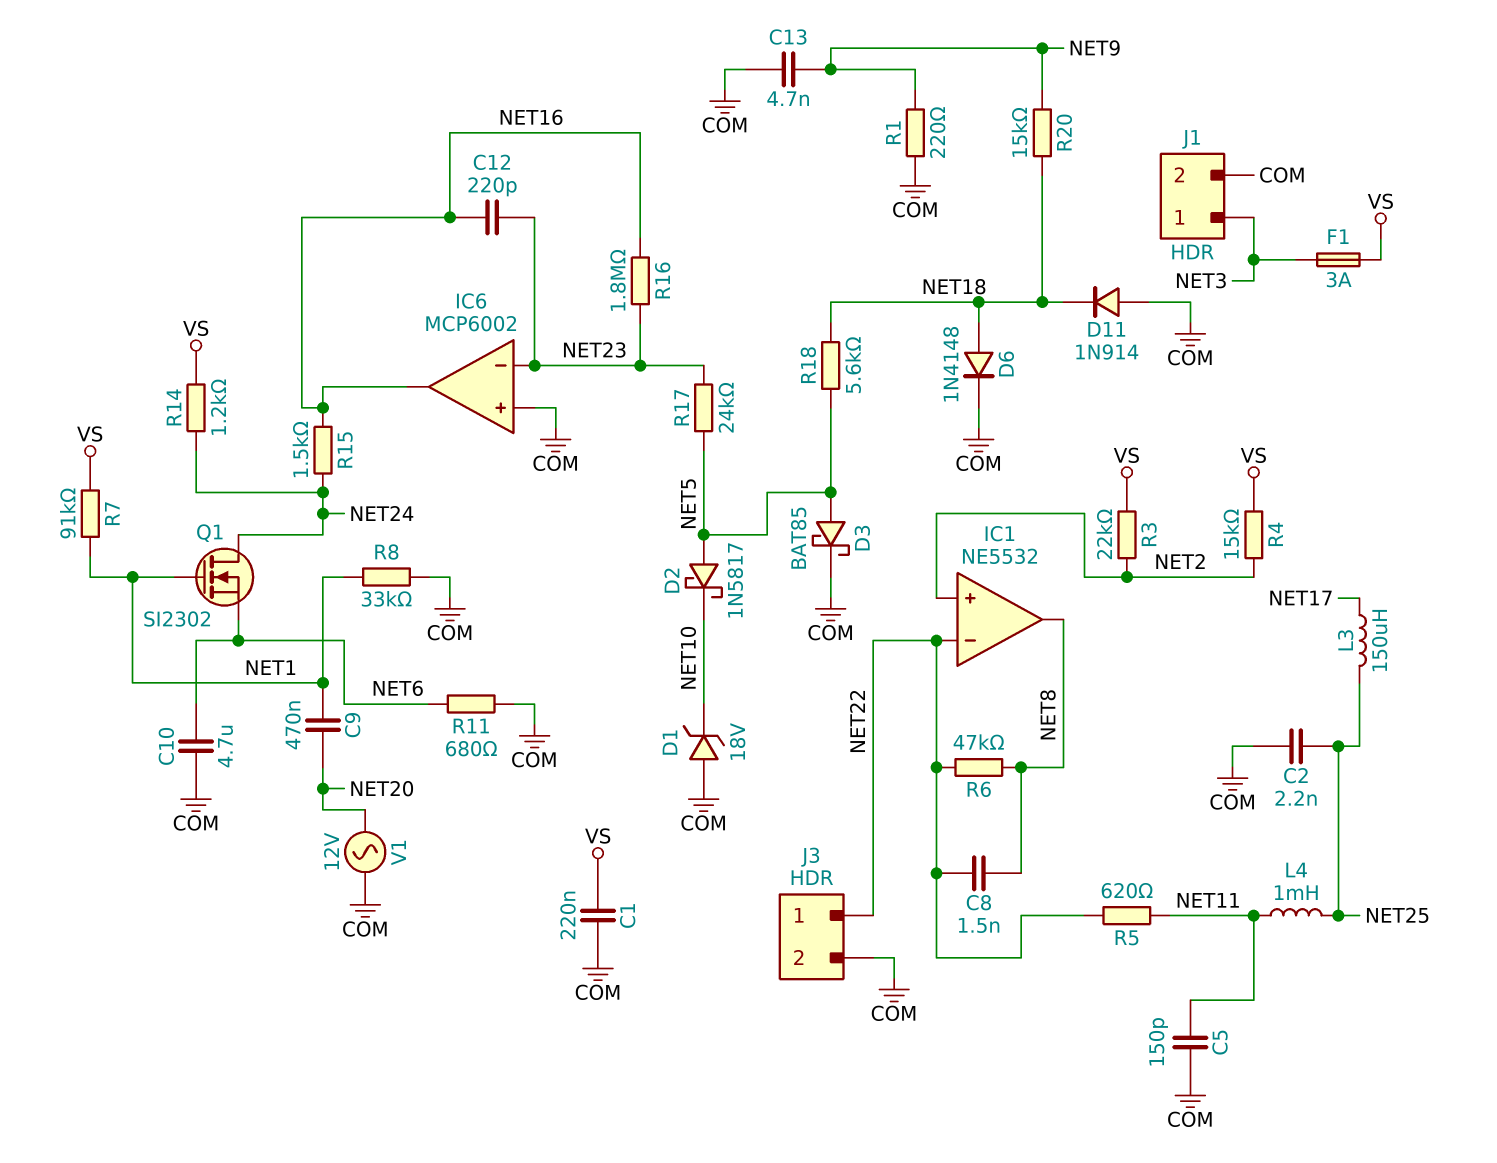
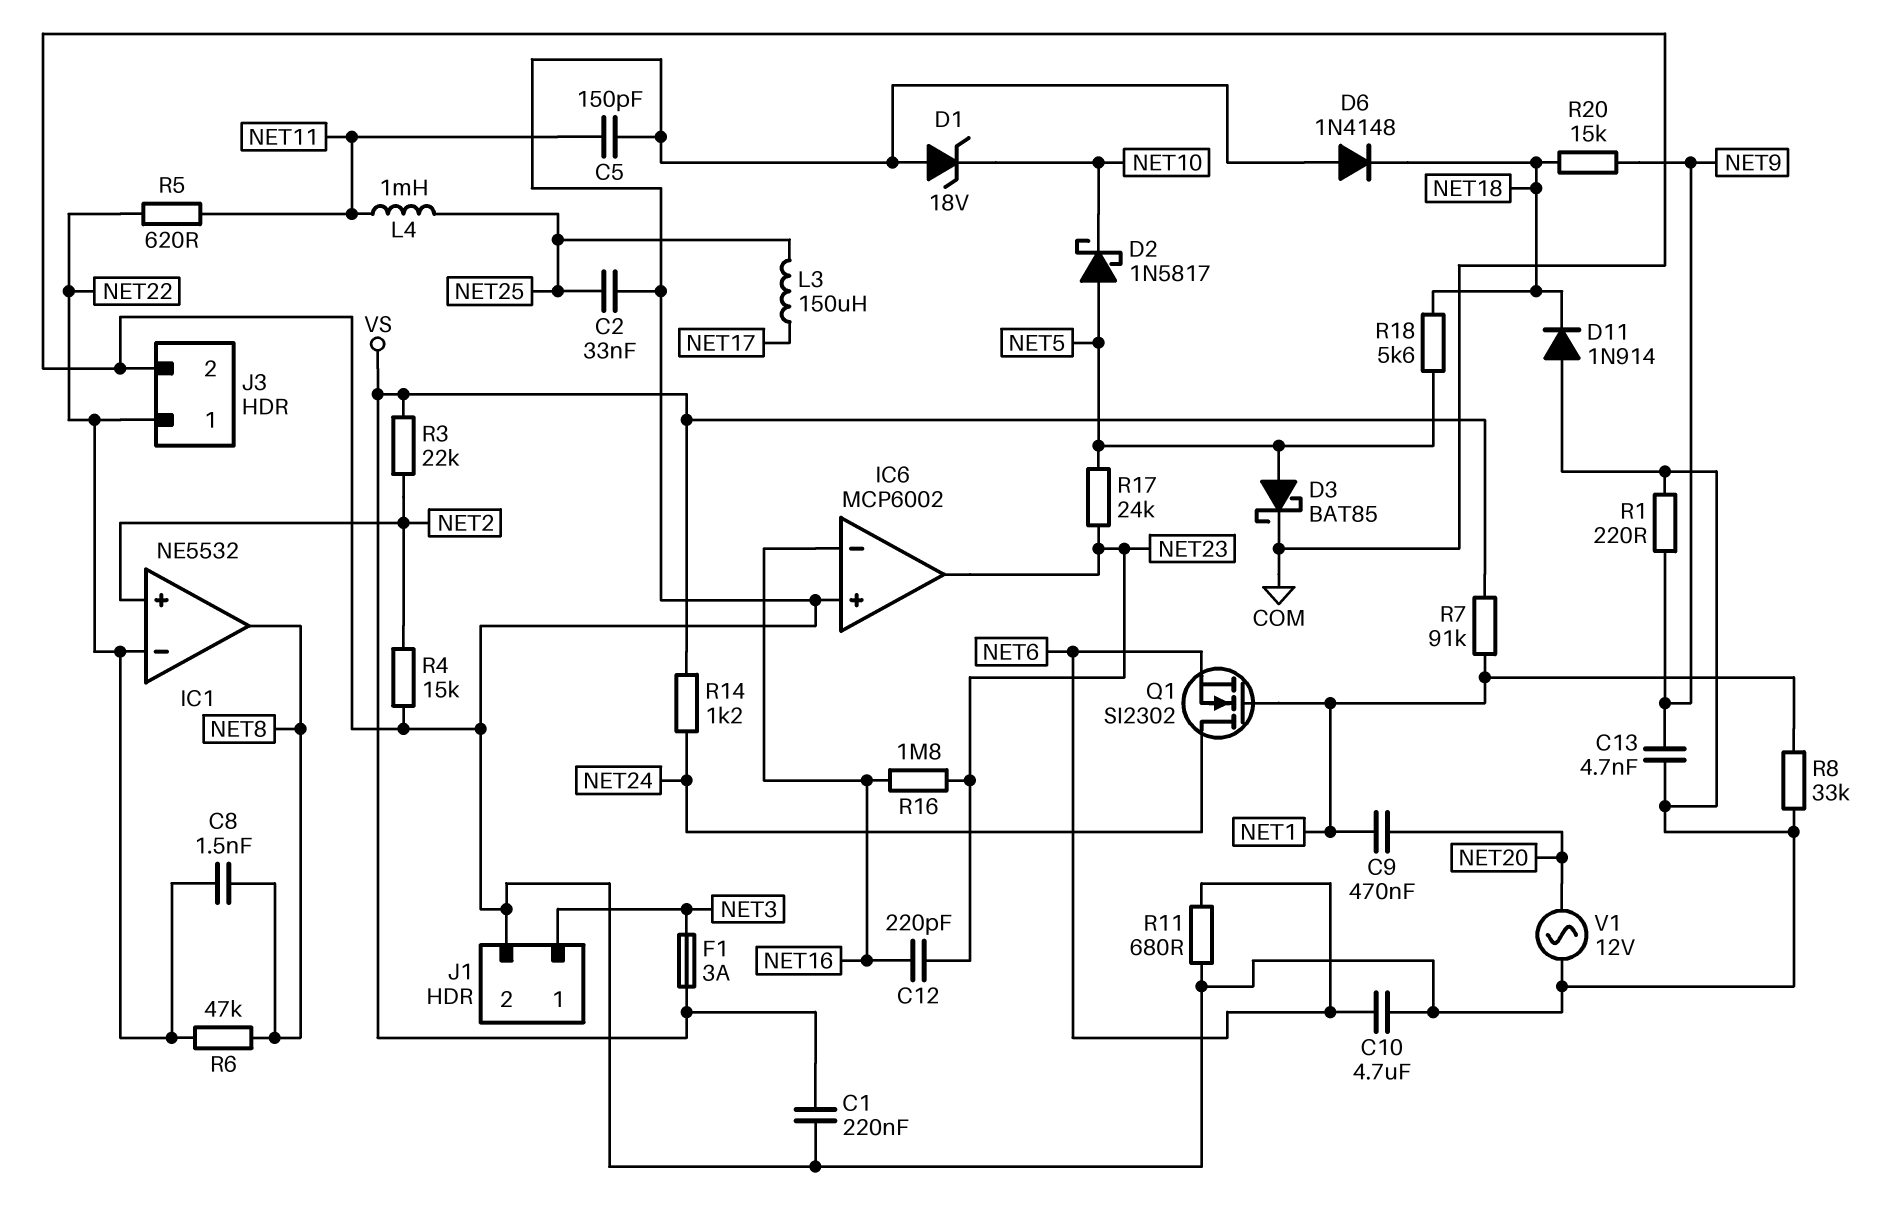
C2: 2.2nF (COM, NET25) -> 33nF (COM, NET25)
D6: diode 1N4148 (A NET18, K COM) -> diode 1N4148 (A COM, K NET18)
IC6 pin in-: NET23 -> NET16
IC6 pin out: NET16 -> NET23
R4: 15k (NET2, VS) -> 15k (COM, NET2)
R15: 1.5k (NET16, NET24) -> none

